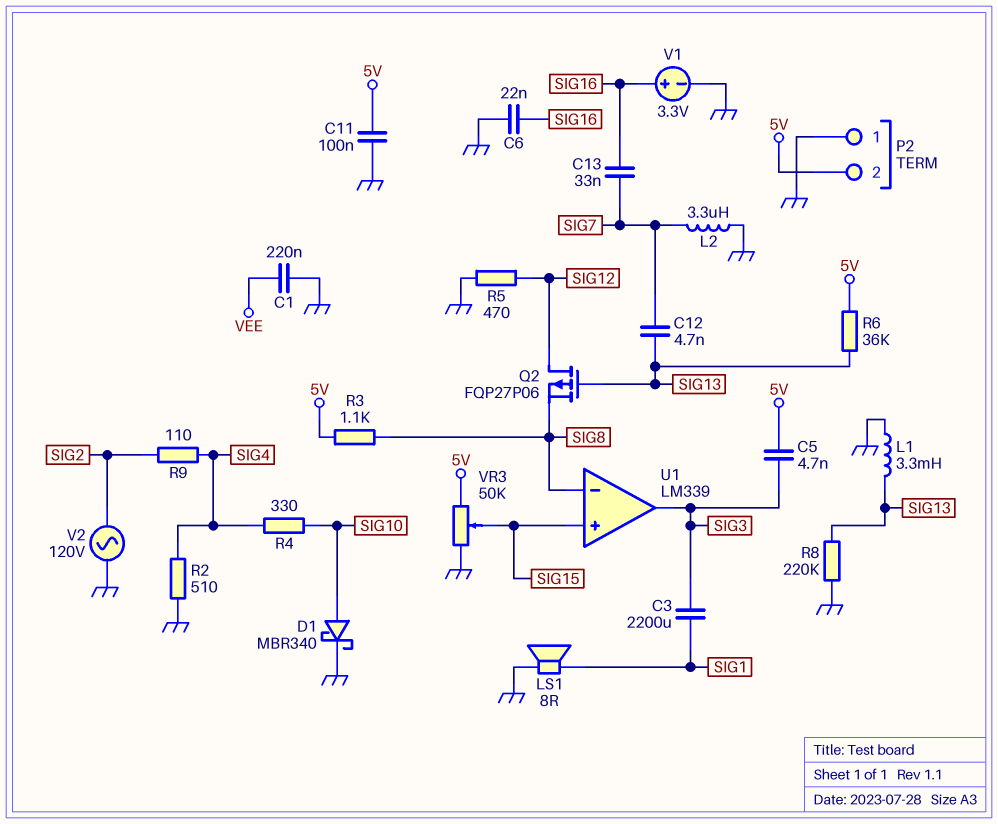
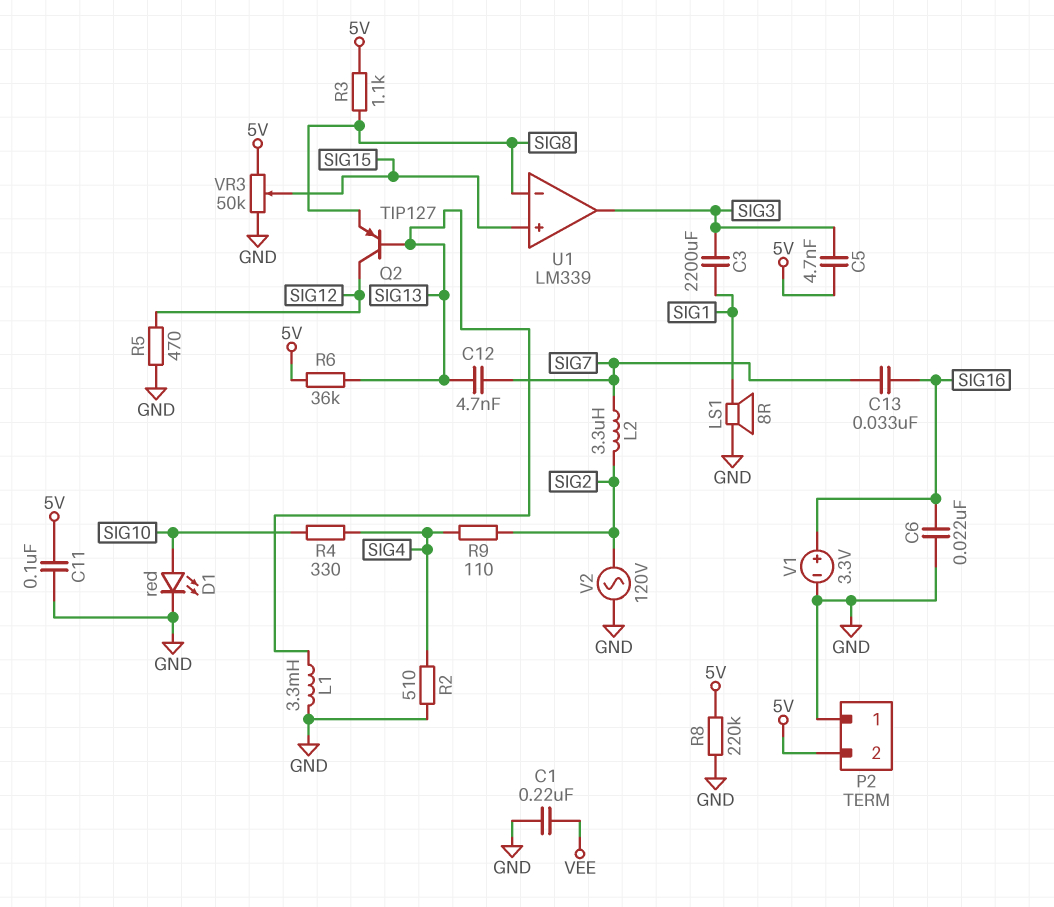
D1: schottky MBR340 (A SIG10, K GND) -> LED red (A SIG10, K GND)
L2: 3.3uH (GND, SIG7) -> 3.3uH (SIG2, SIG7)
Q2: PMOS FQP27P06 (G SIG13, D SIG12, S SIG8) -> PNP TIP127 (B SIG13, C SIG12, E SIG8)
R8: 220k (GND, SIG13) -> 220k (5V, GND)

